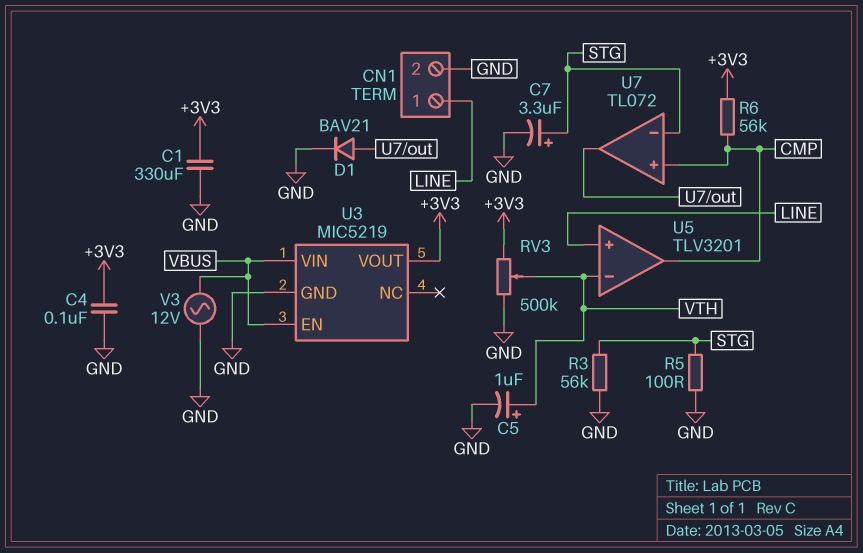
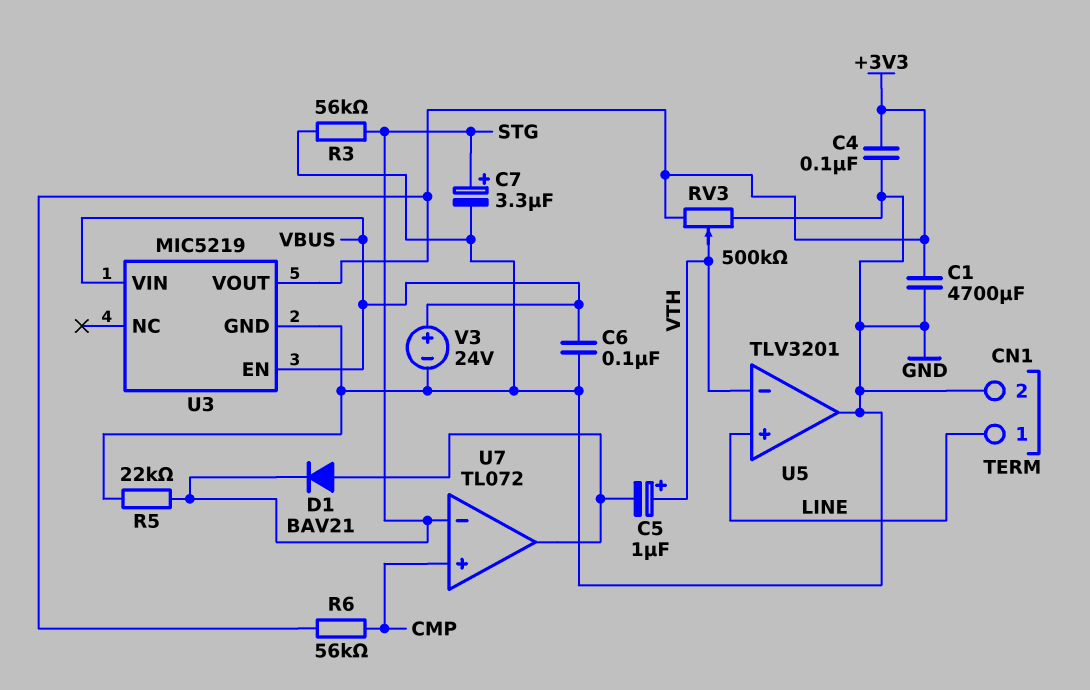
C1: 330uF (+3V3, GND) -> 4700uF (+3V3, GND)
C5: 1uF (plus VTH, minus GND) -> 1uF (plus VTH, minus U7/out)
C6: none -> 100nF (GND, VBUS)
D1: diode BAV21 (A U7/out, K GND) -> diode BAV21 (A U7/out, K STG)
R5: 100 (GND, STG) -> 22k (GND, STG)
U5 pin out: CMP -> GND
V3: AC 12V (GND, VBUS) -> 24V (plus VBUS, minus GND)

